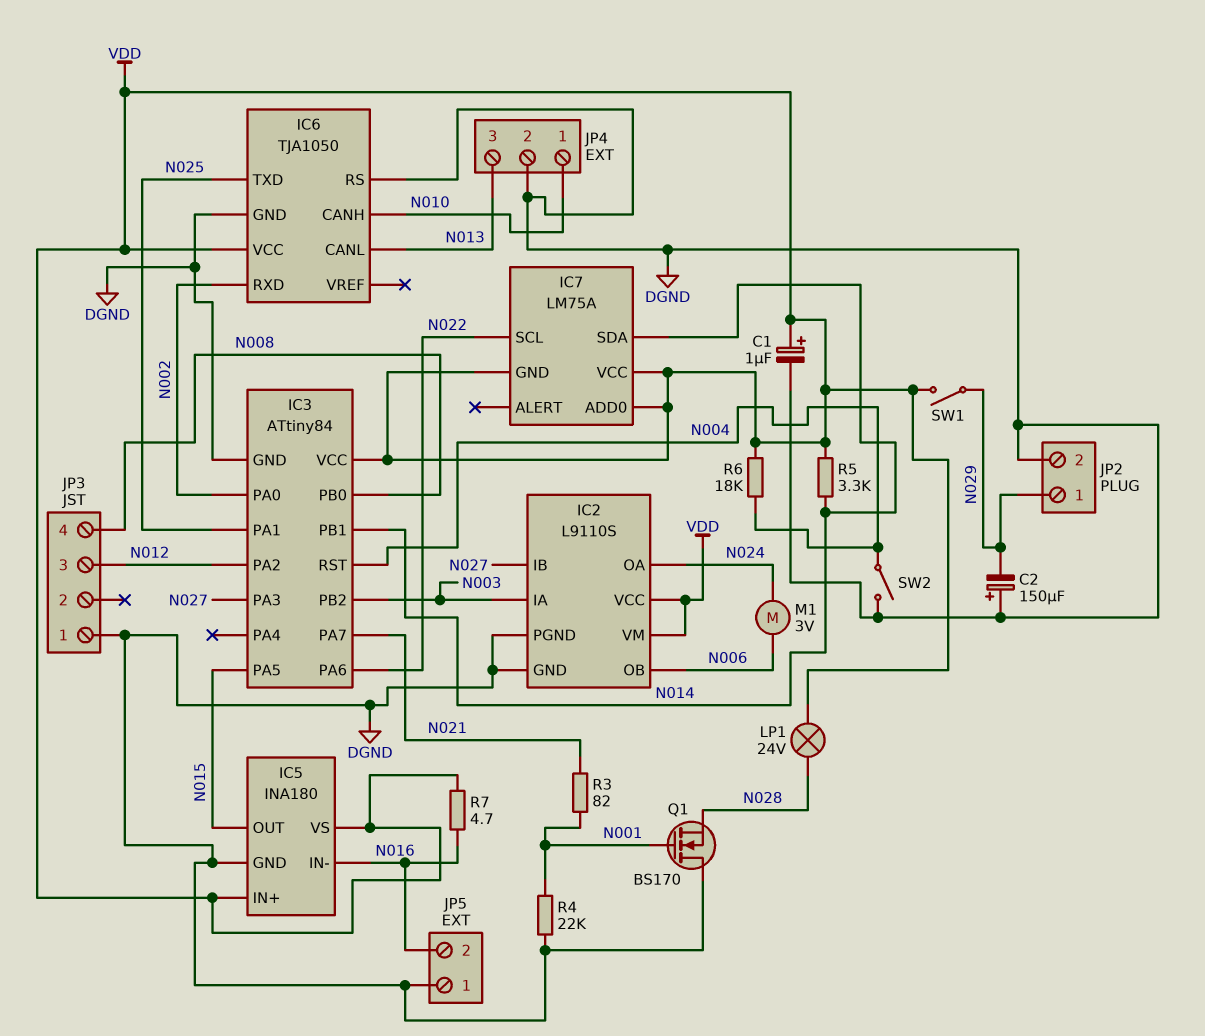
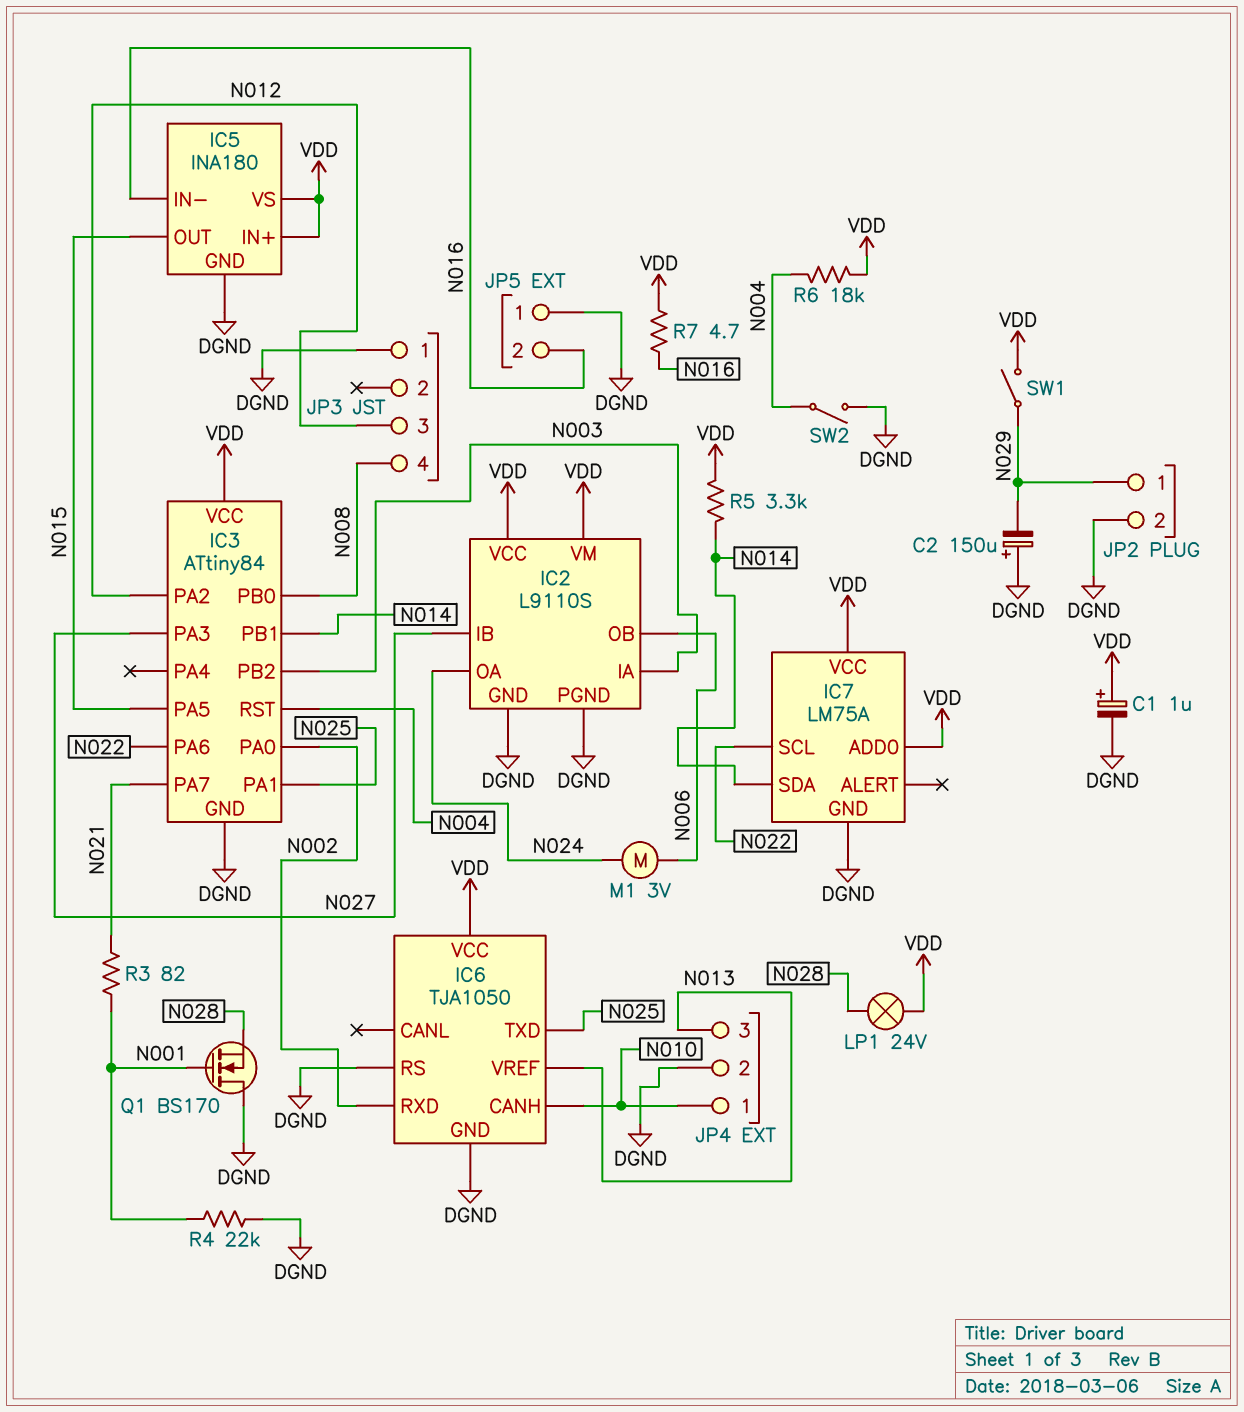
IC6 pin CANL: N013 -> none
IC6 pin VREF: none -> N013
IC7 pin GND: VDD -> DGND

